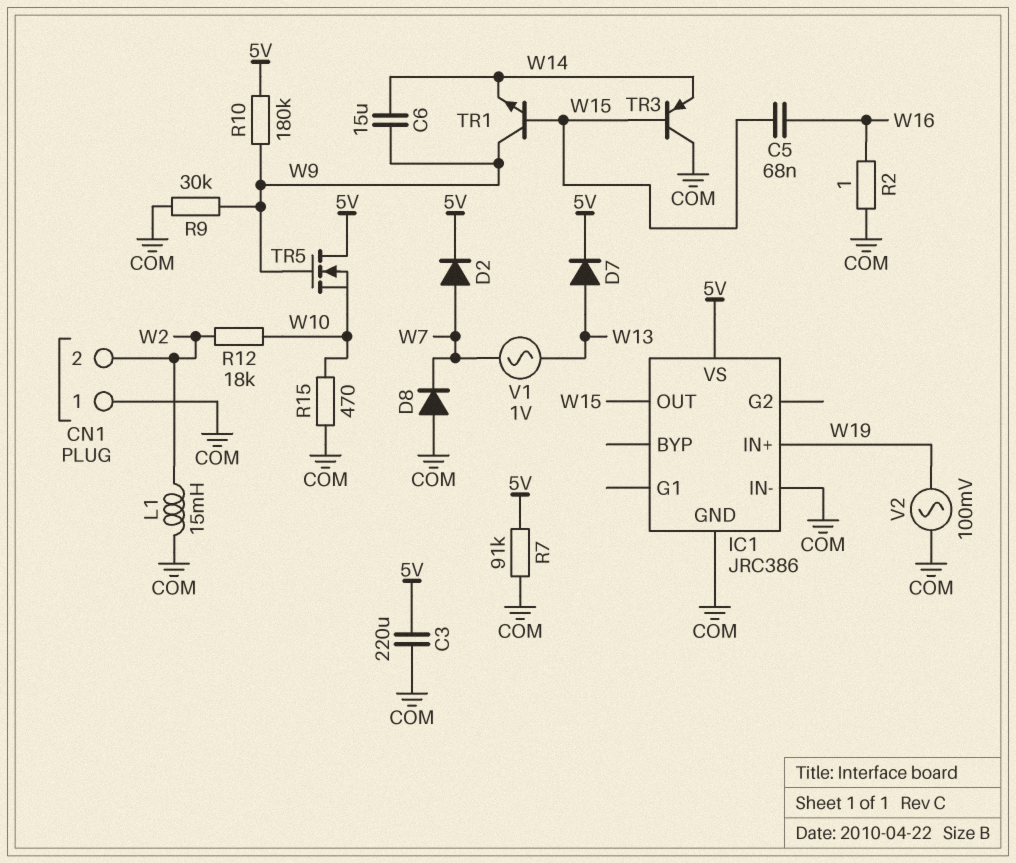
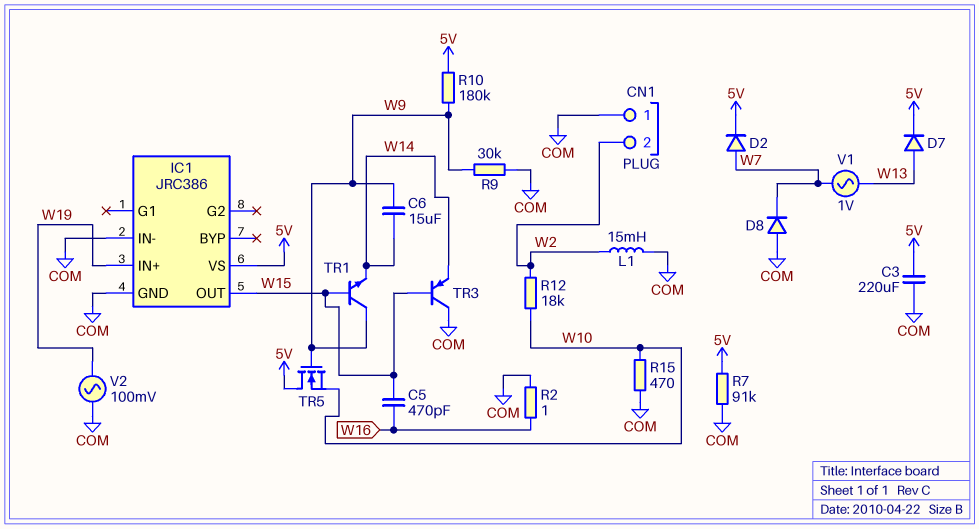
C5: 68nF (W15, W16) -> 470pF (W15, W16)

